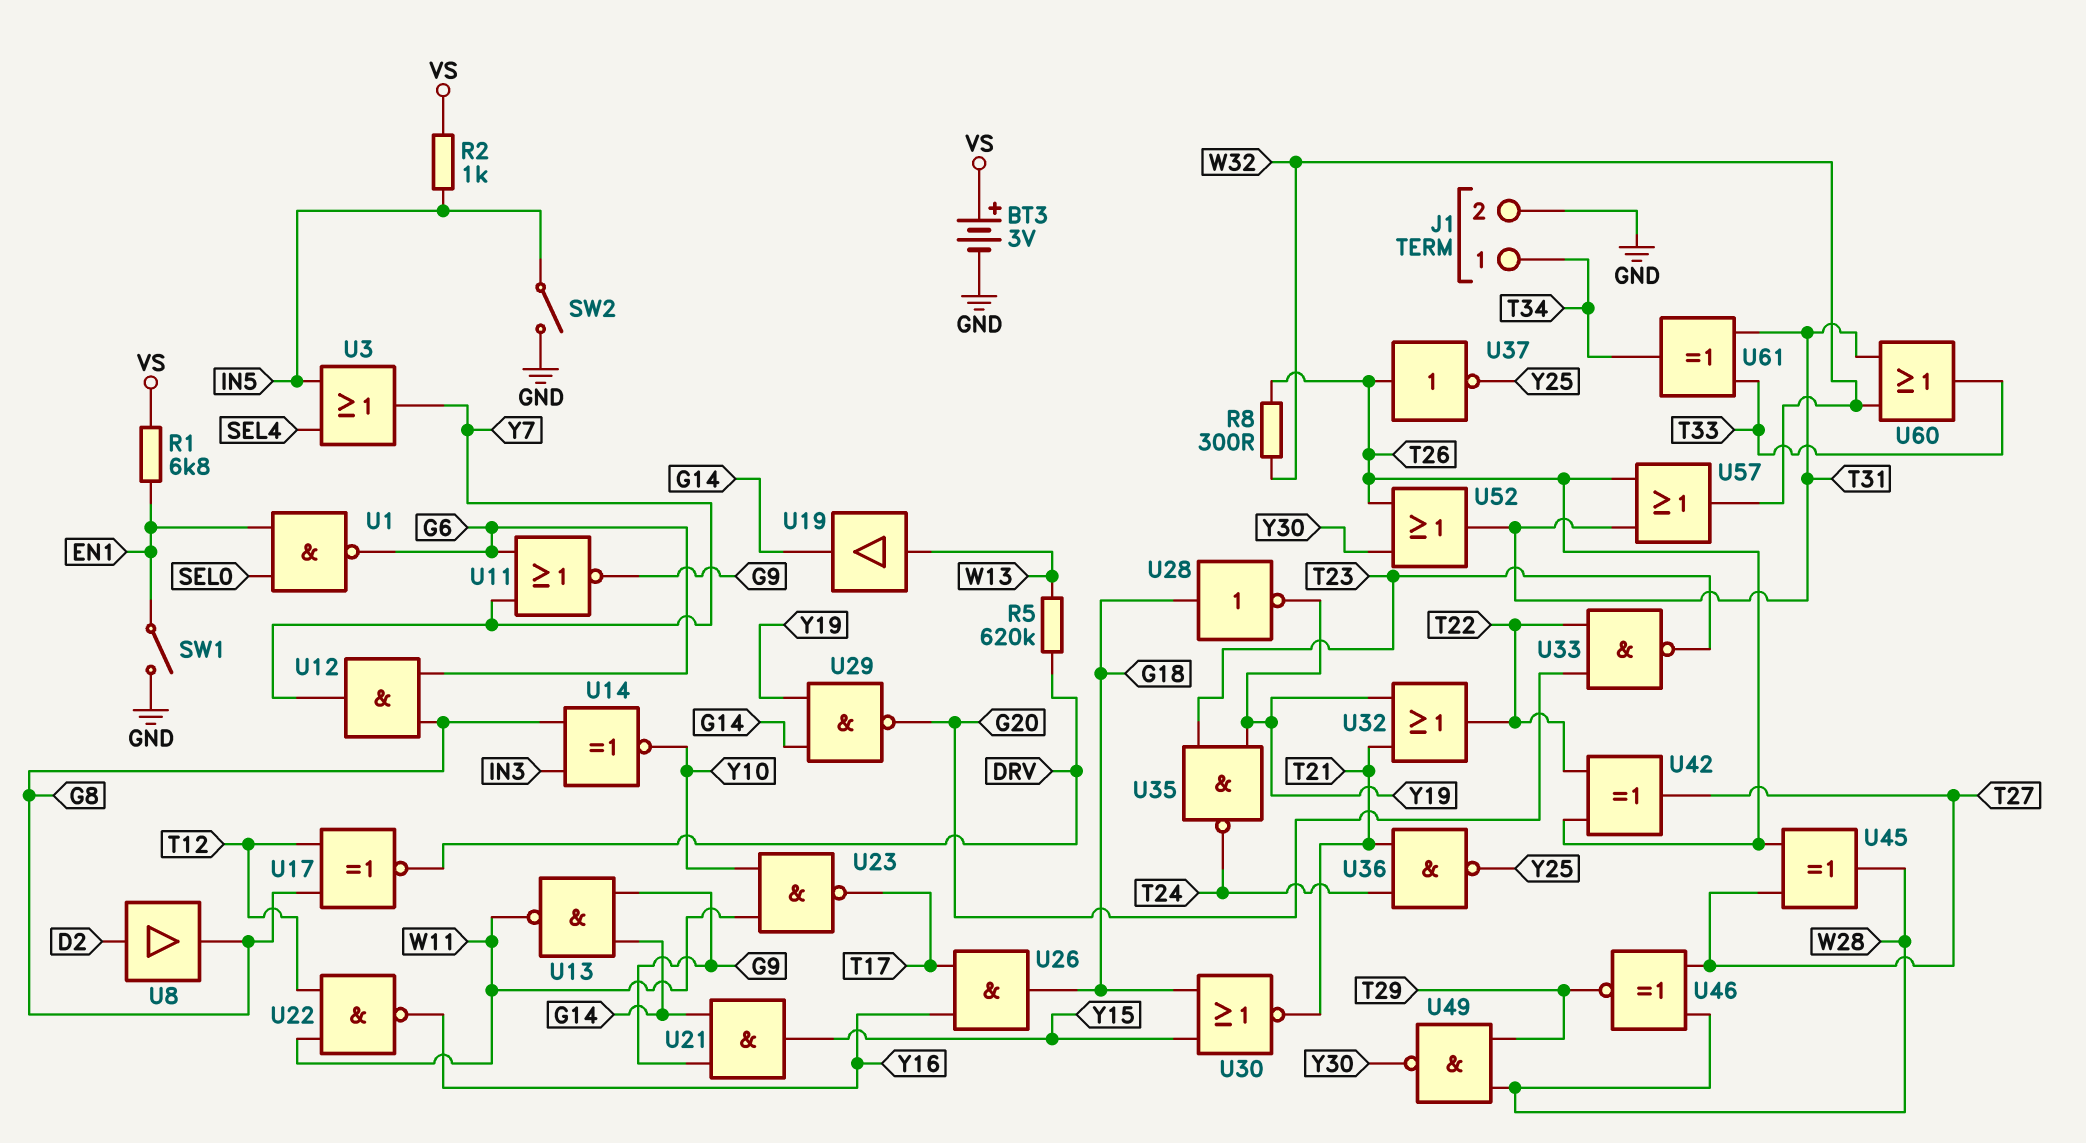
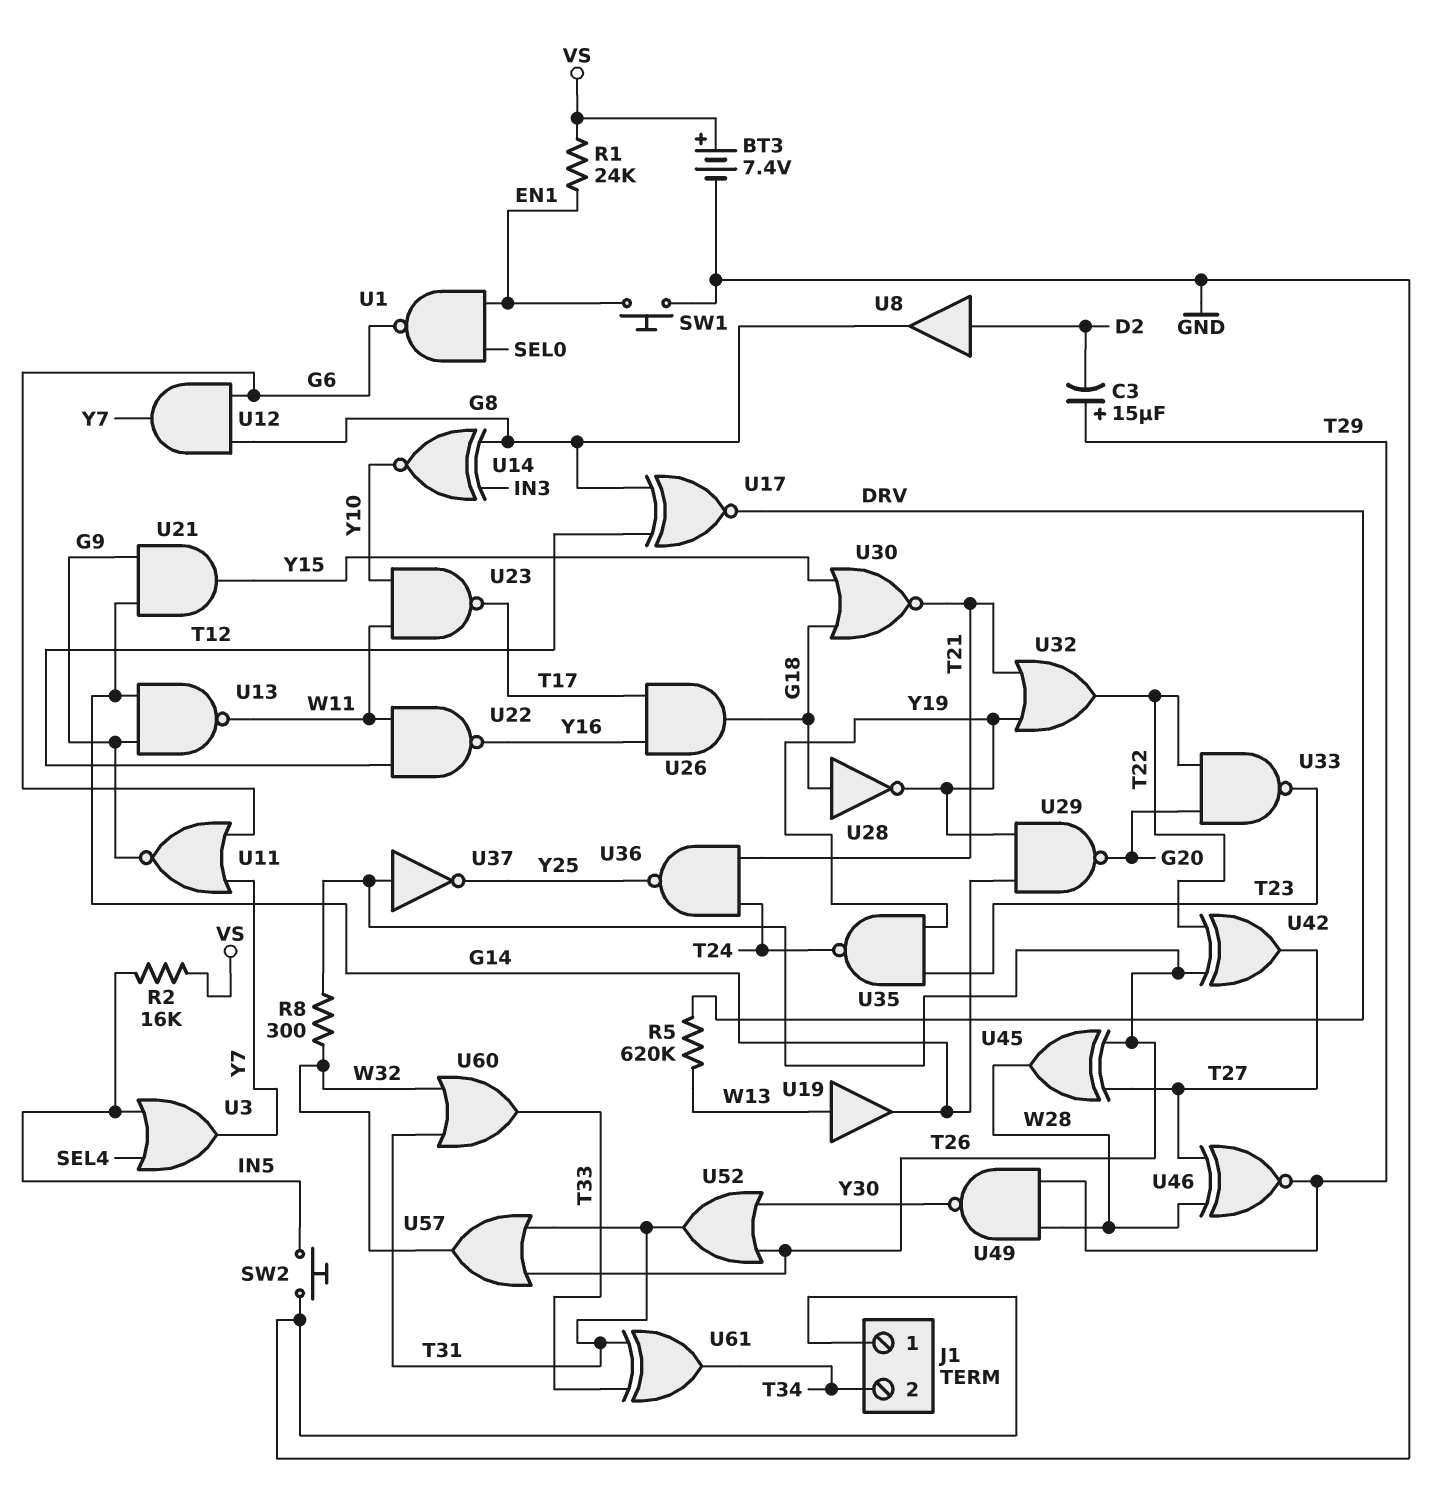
BT3: 3V (plus VS, minus GND) -> 7.4V (plus VS, minus GND)
C3: none -> 15uF (plus T29, minus D2)
J1 pin 1: T34 -> GND
J1 pin 2: GND -> T34
R1: 6.8k (EN1, VS) -> 24k (EN1, VS)
R2: 1k (IN5, VS) -> 16k (IN5, VS)
SW1: switch (EN1, GND) -> button (EN1, GND)
SW2: switch (GND, IN5) -> button (GND, IN5)

